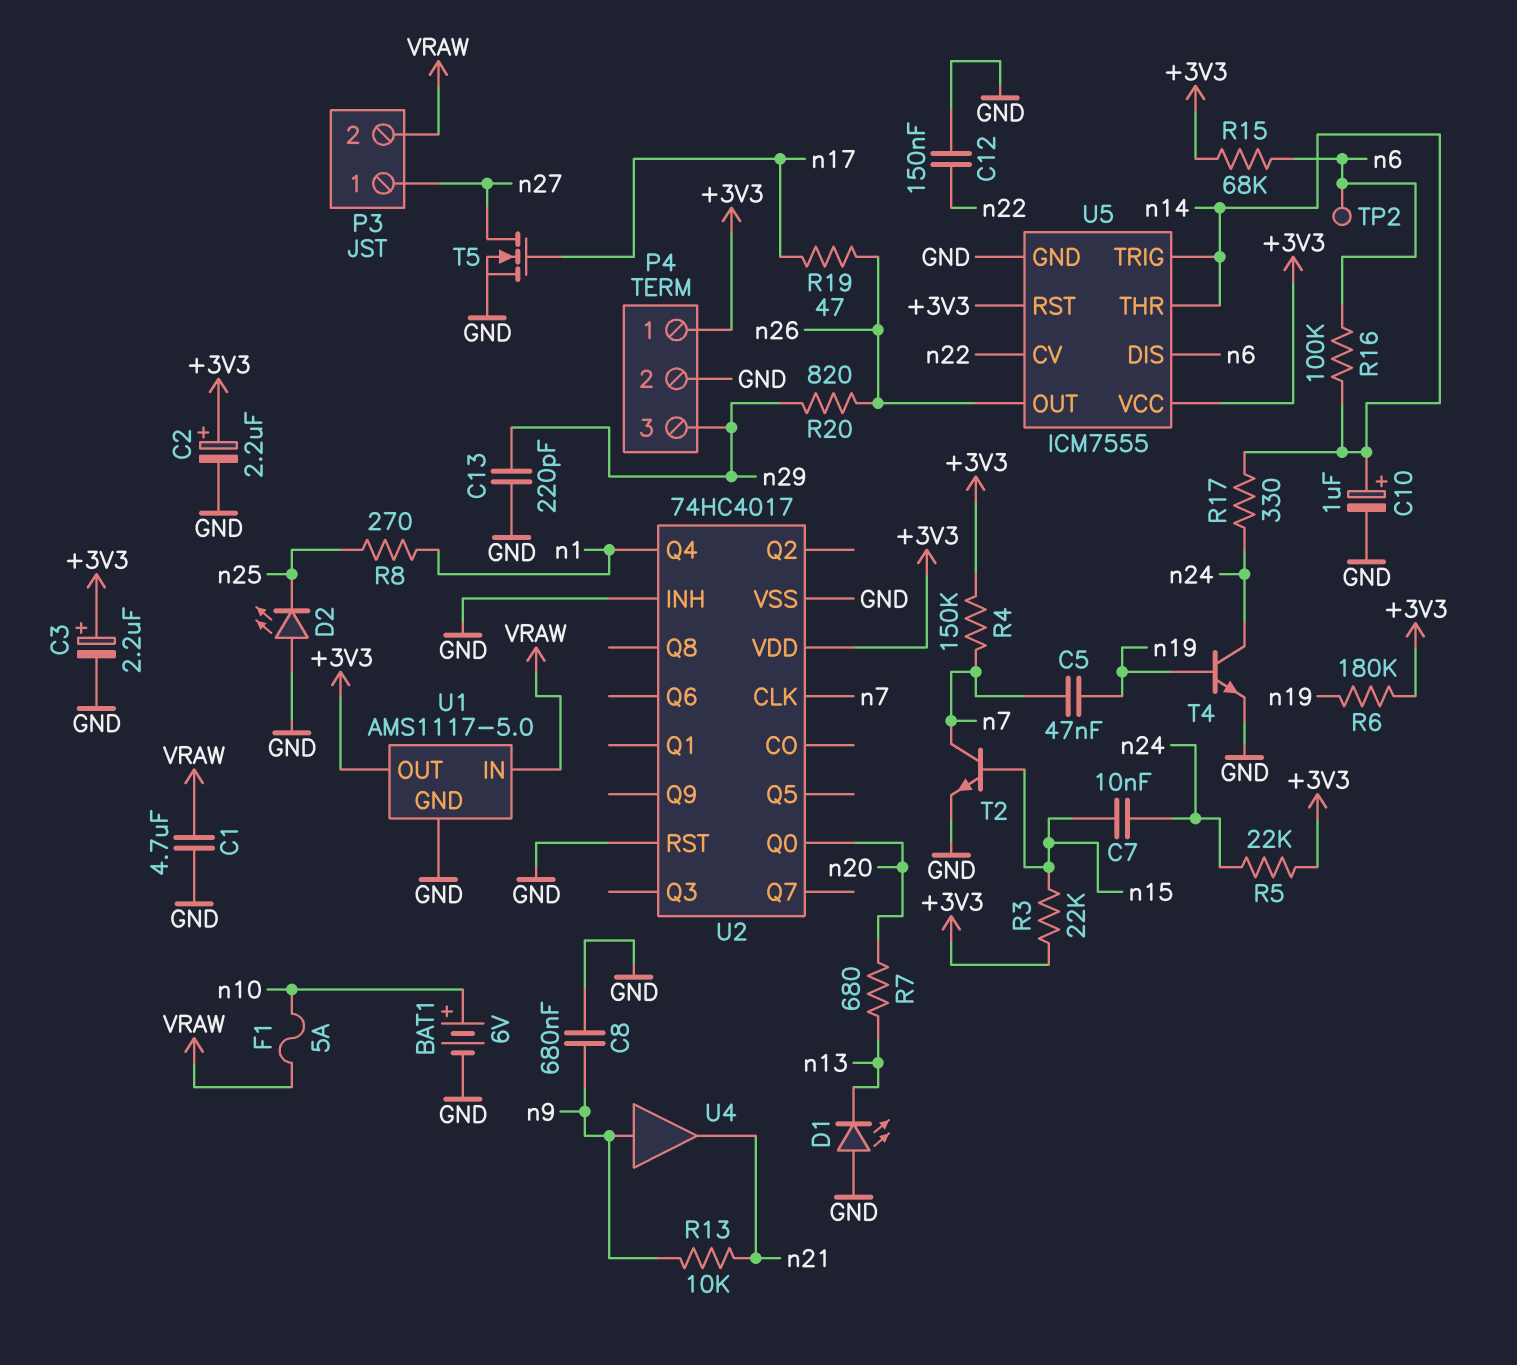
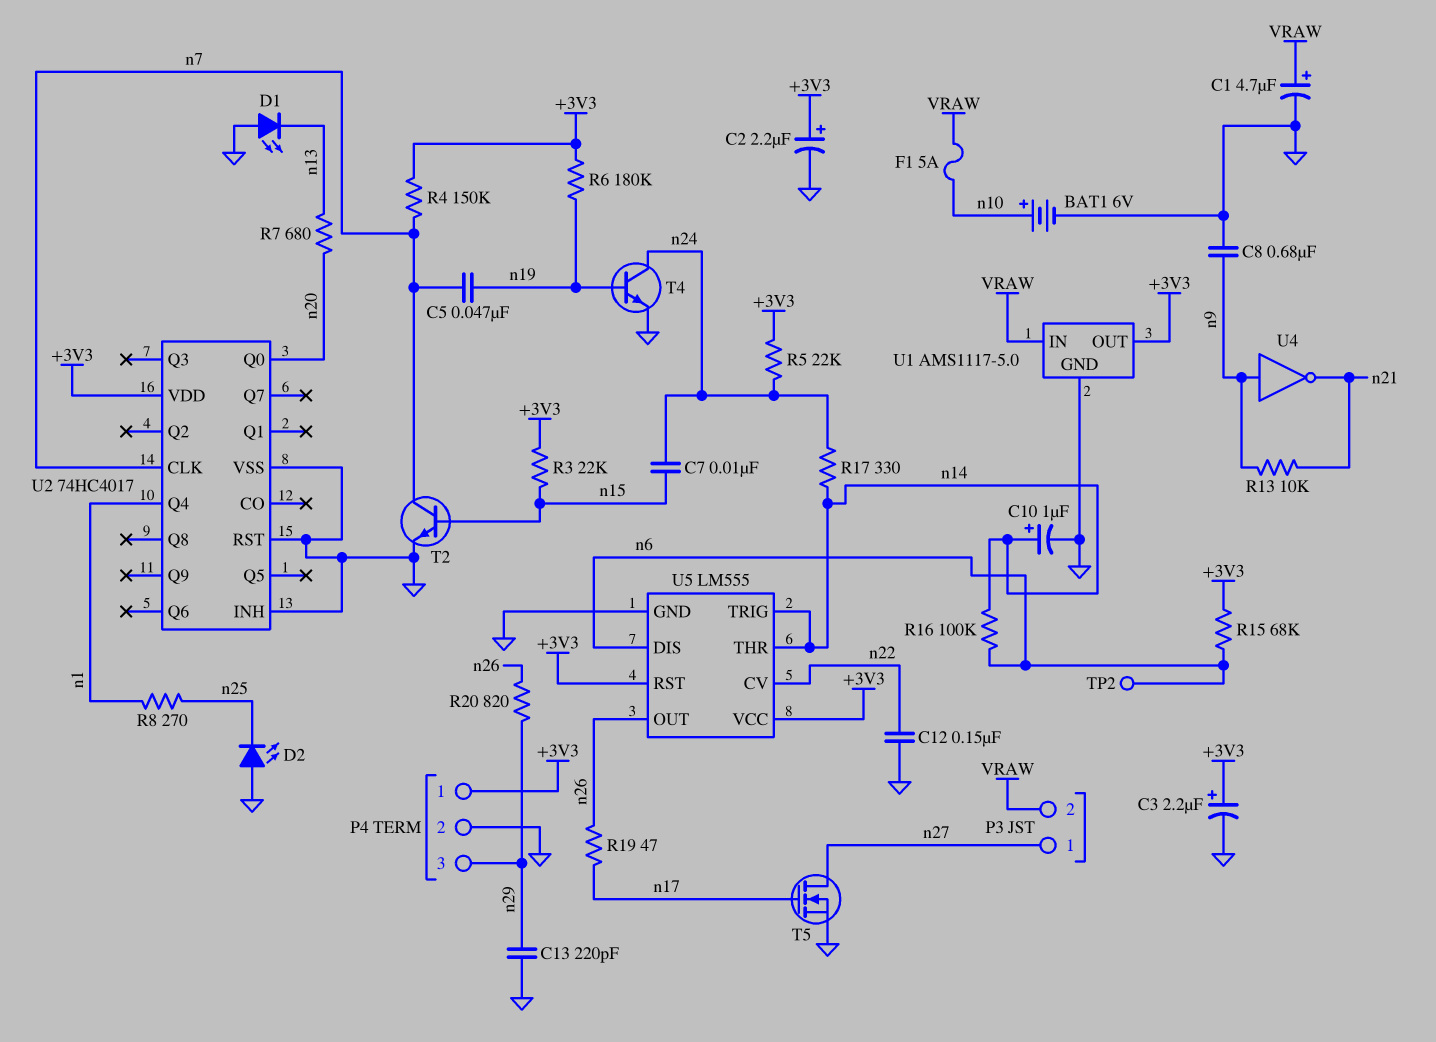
C1: 4.7uF (GND, VRAW) -> 4.7uF (plus VRAW, minus GND)
U4: buffer (in n9, out n21) -> NOT (in n9, out n21)
U5: ICM7555 -> LM555

